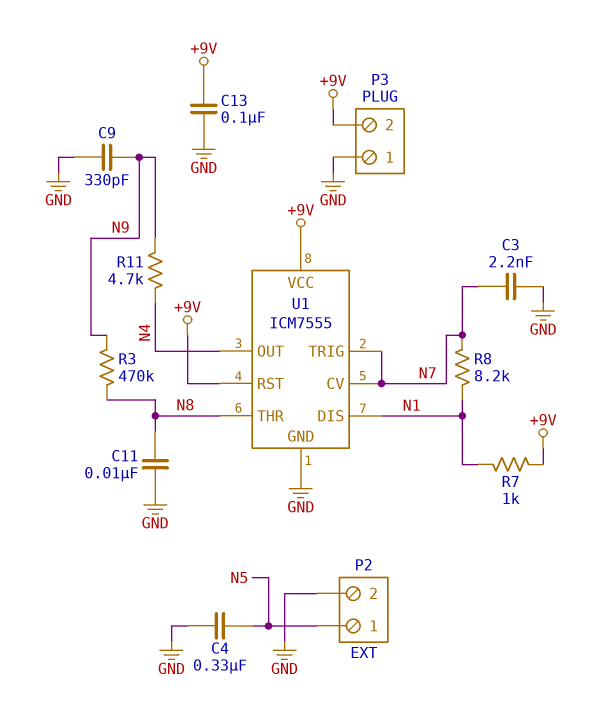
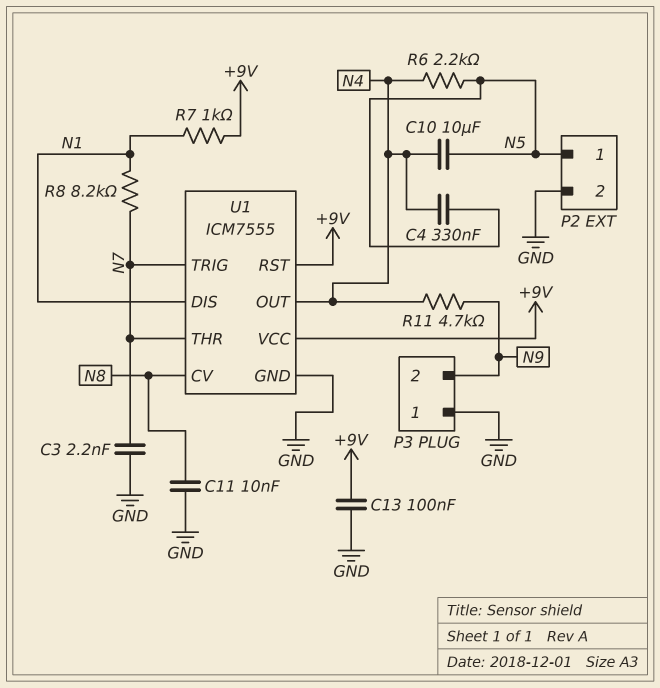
C4: 330nF (GND, N5) -> 330nF (N4, N5)
C9: 330pF (GND, N9) -> none
C10: none -> 10uF (N4, N5)
P3 pin 2: +9V -> N9
R3: 470k (N8, N9) -> none
R6: none -> 2.2k (N4, N5)
U1 pin CV: N7 -> N8
U1 pin THR: N8 -> N7

